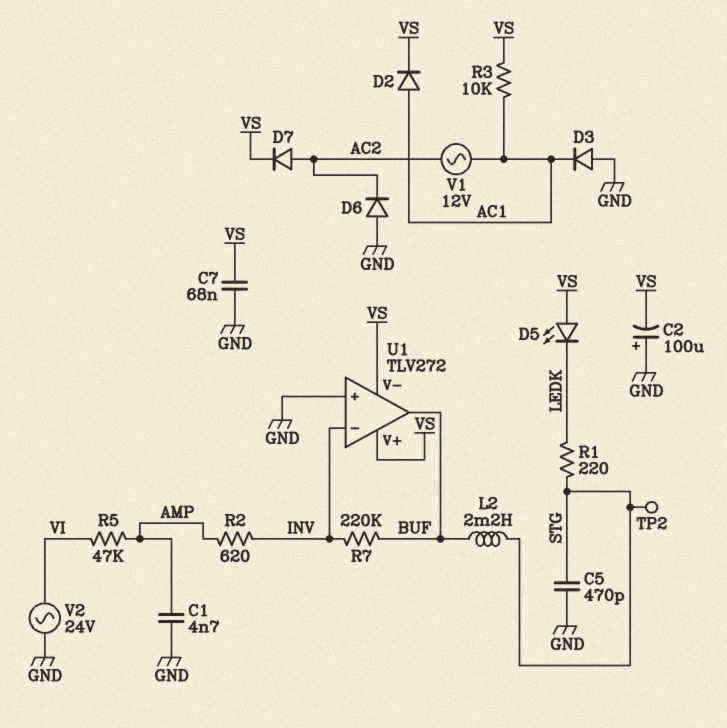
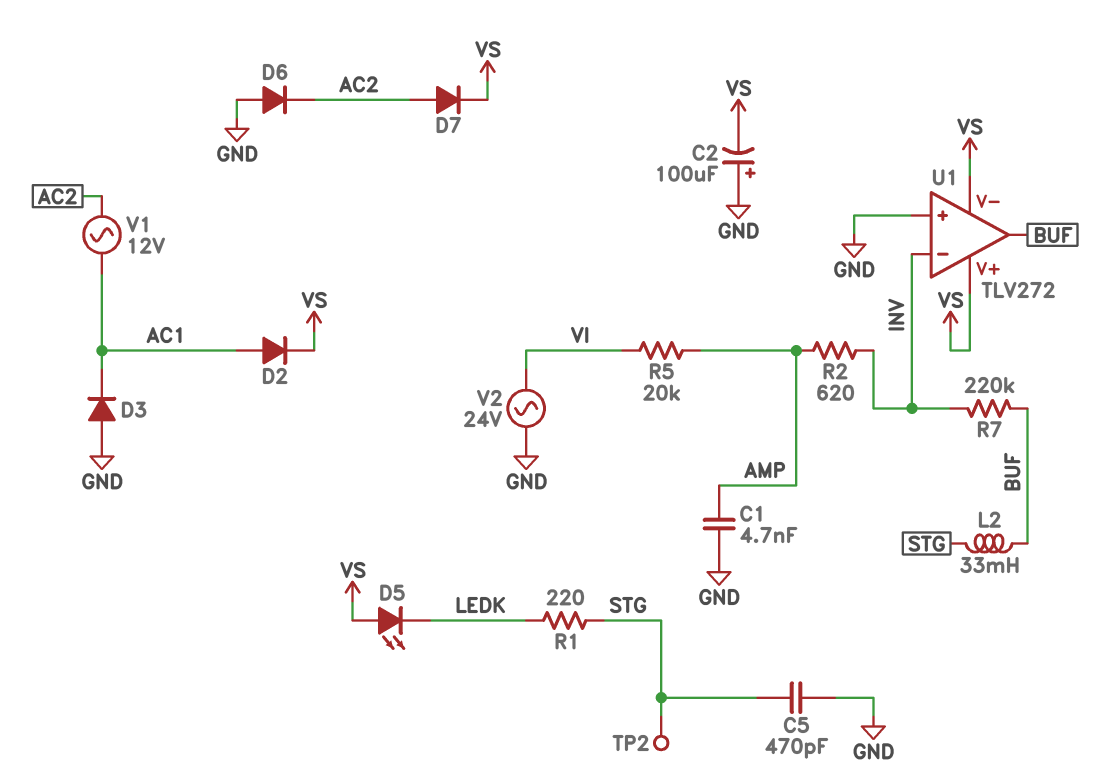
C7: 68nF (GND, VS) -> none
L2: 2.2mH (BUF, STG) -> 33mH (BUF, STG)
R3: 10k (AC1, VS) -> none
R5: 47k (AMP, VI) -> 20k (AMP, VI)

